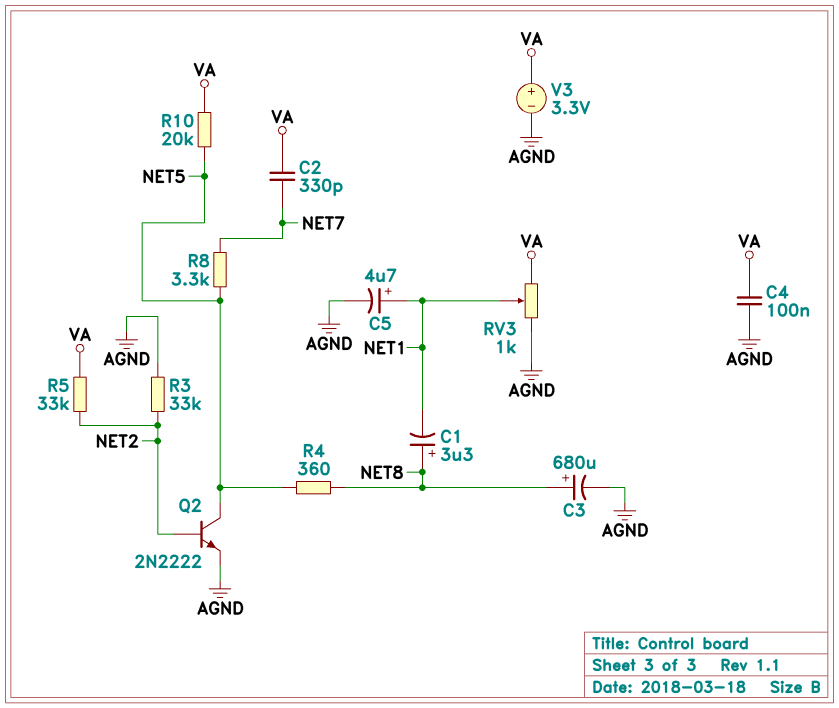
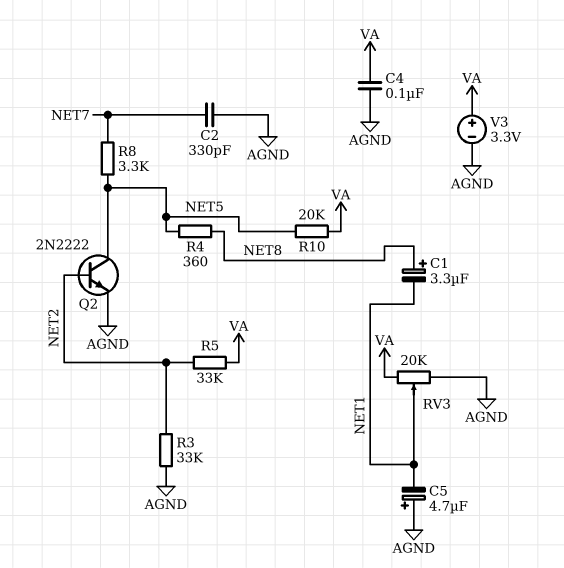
C2: 330pF (NET7, VA) -> 330pF (AGND, NET7)
C3: 680uF (plus NET8, minus AGND) -> none
C5: 4.7uF (plus NET1, minus AGND) -> 4.7uF (plus AGND, minus NET1)
RV3: 1k (AGND, VA, wiper NET1) -> 20k (AGND, VA, wiper NET1)

